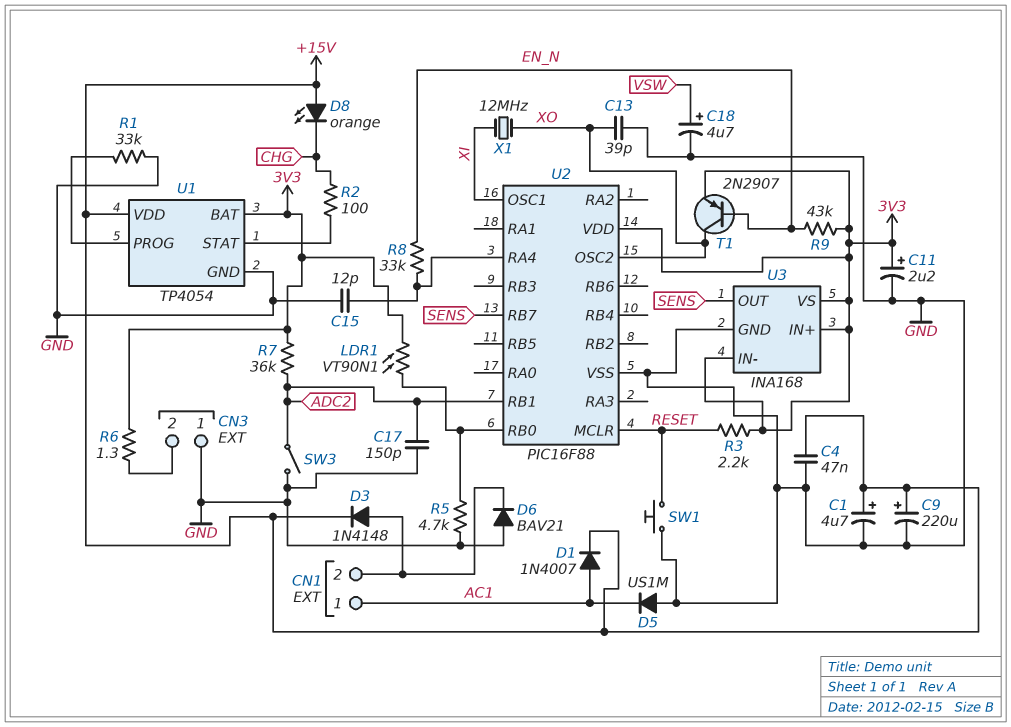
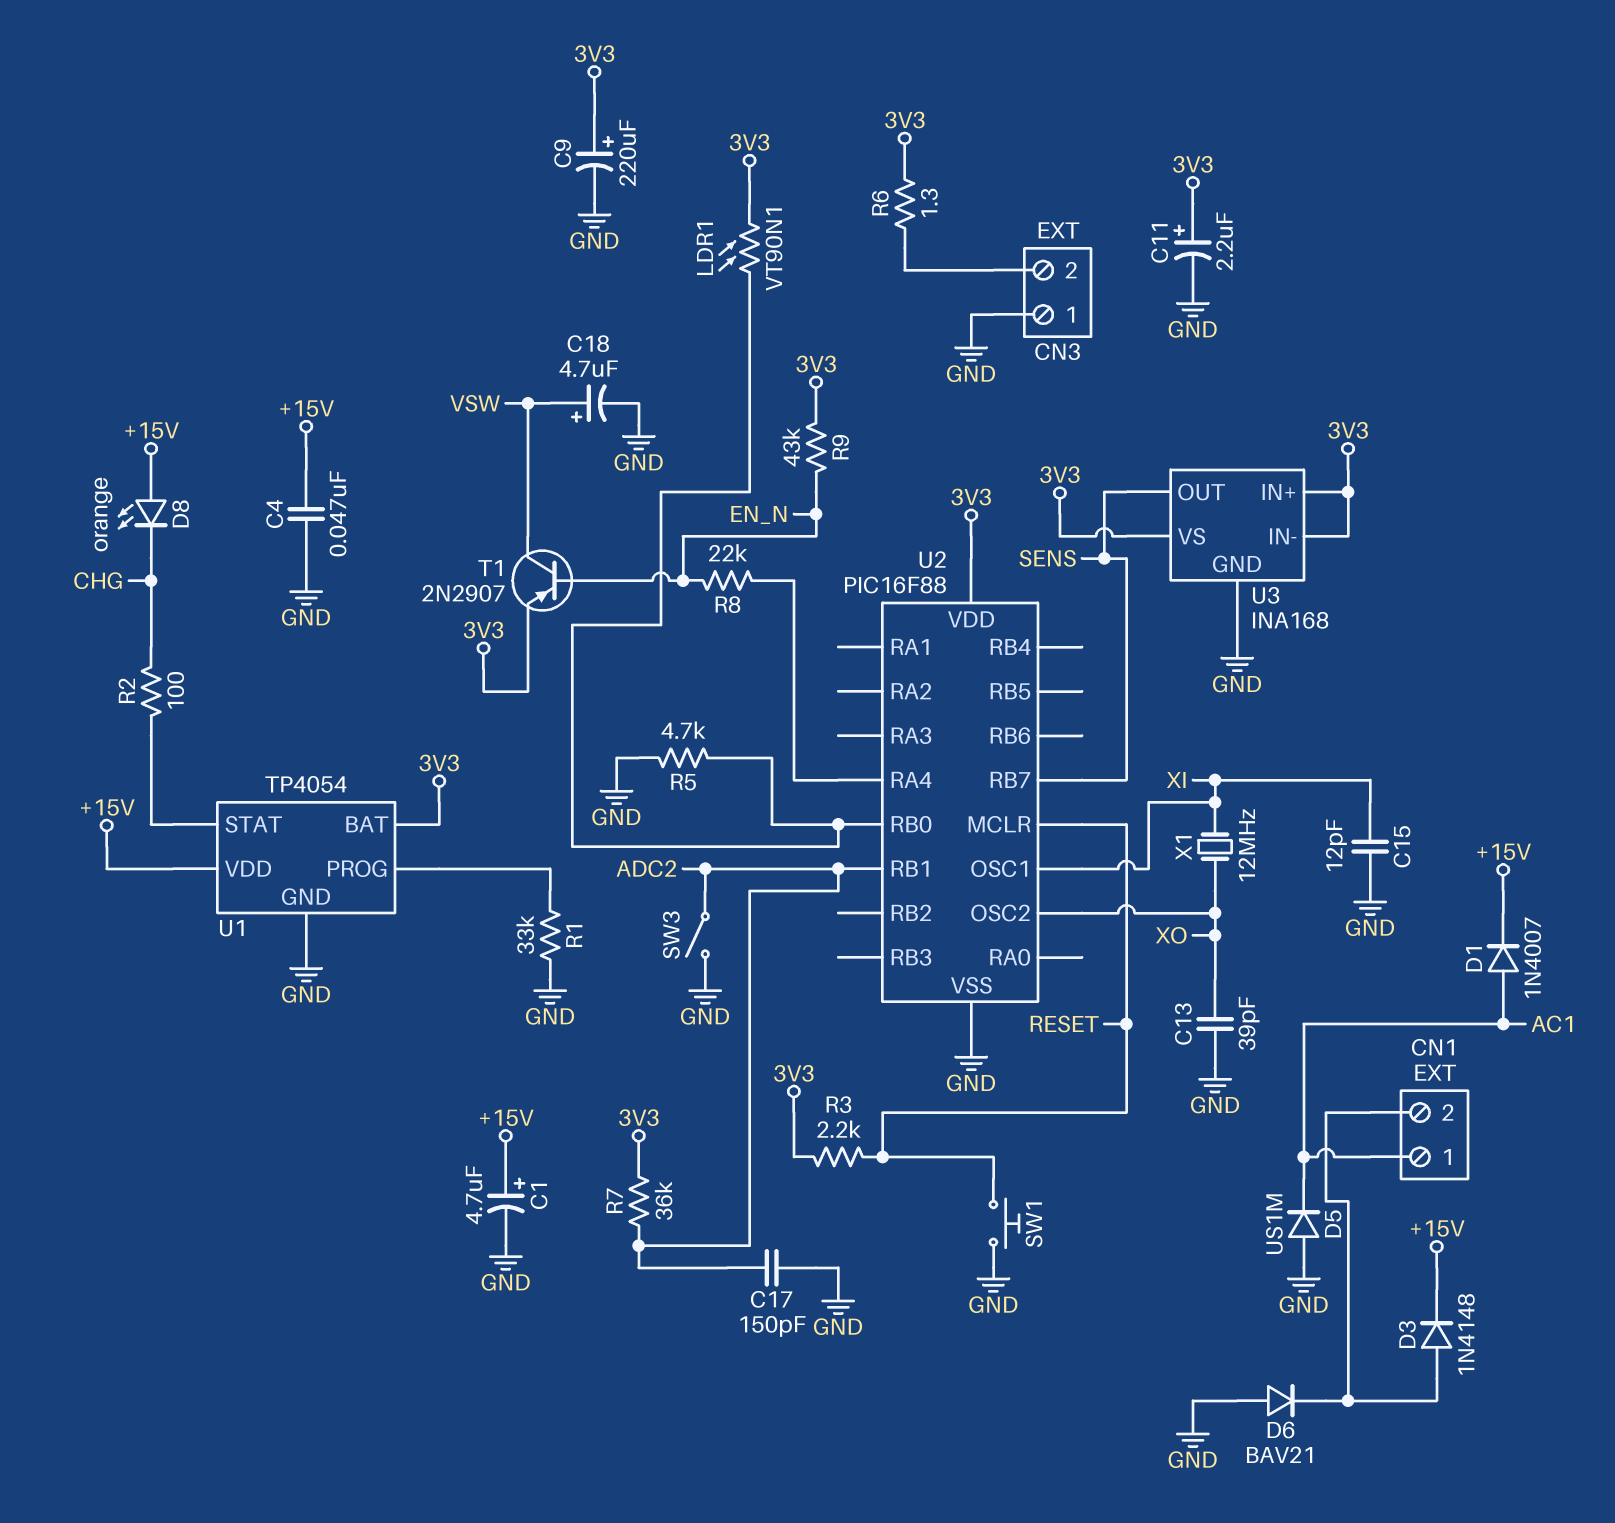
C9: 220uF (plus +15V, minus GND) -> 220uF (plus 3V3, minus GND)
C15: 12pF (GND, U2/RA4) -> 12pF (GND, XI)
R8: 33k (EN_N, U2/RA4) -> 22k (EN_N, U2/RA4)
T1: PNP 2N2907 (B EN_N, C XO, E 3V3) -> PNP 2N2907 (B EN_N, C VSW, E 3V3)

